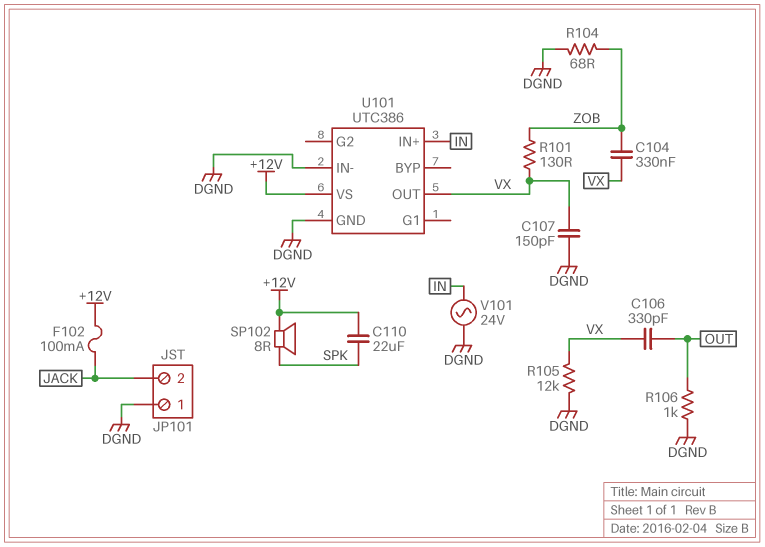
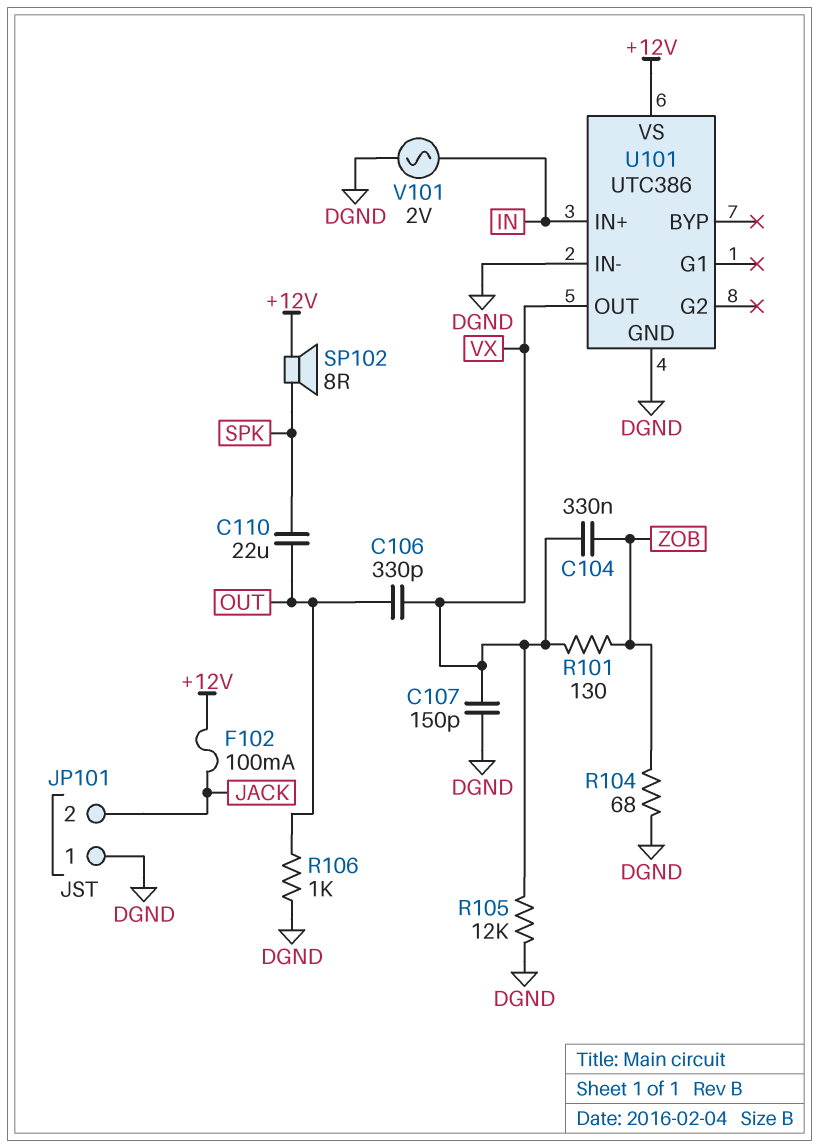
C110: 22uF (+12V, SPK) -> 22uF (OUT, SPK)
V101: AC 24V (DGND, IN) -> AC 2V (DGND, IN)

